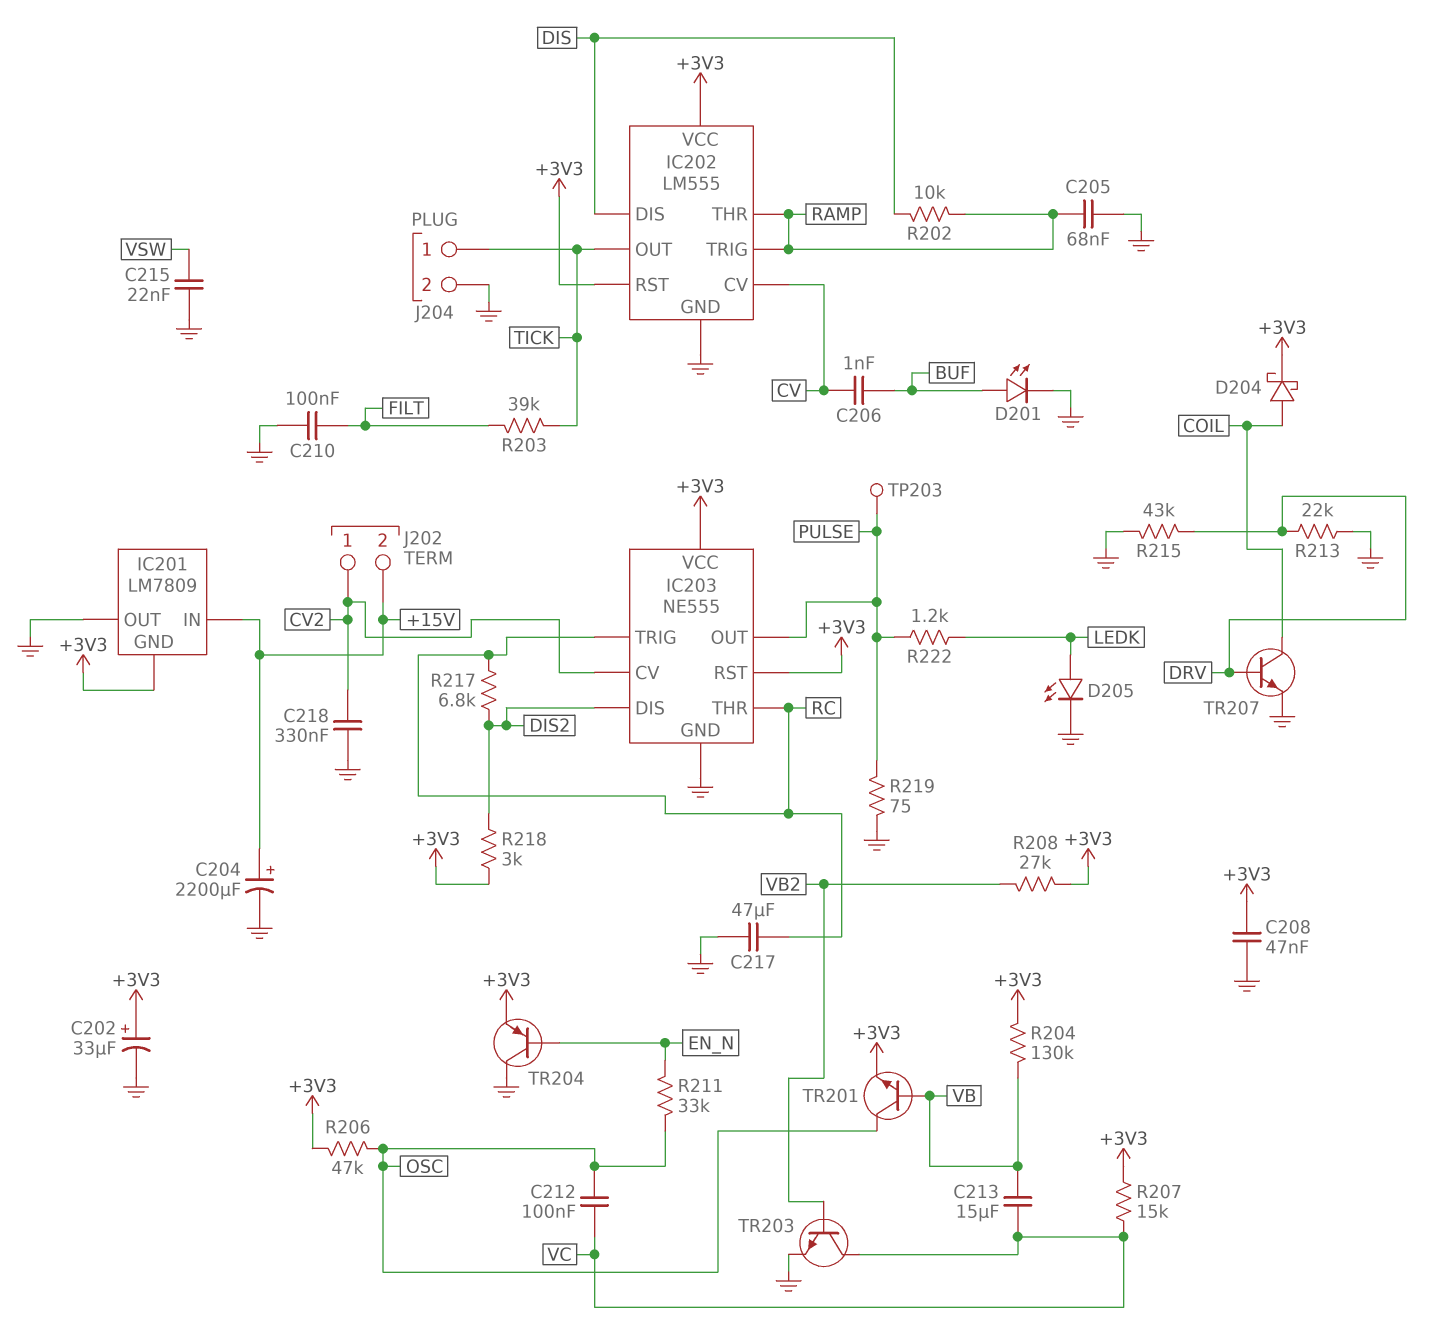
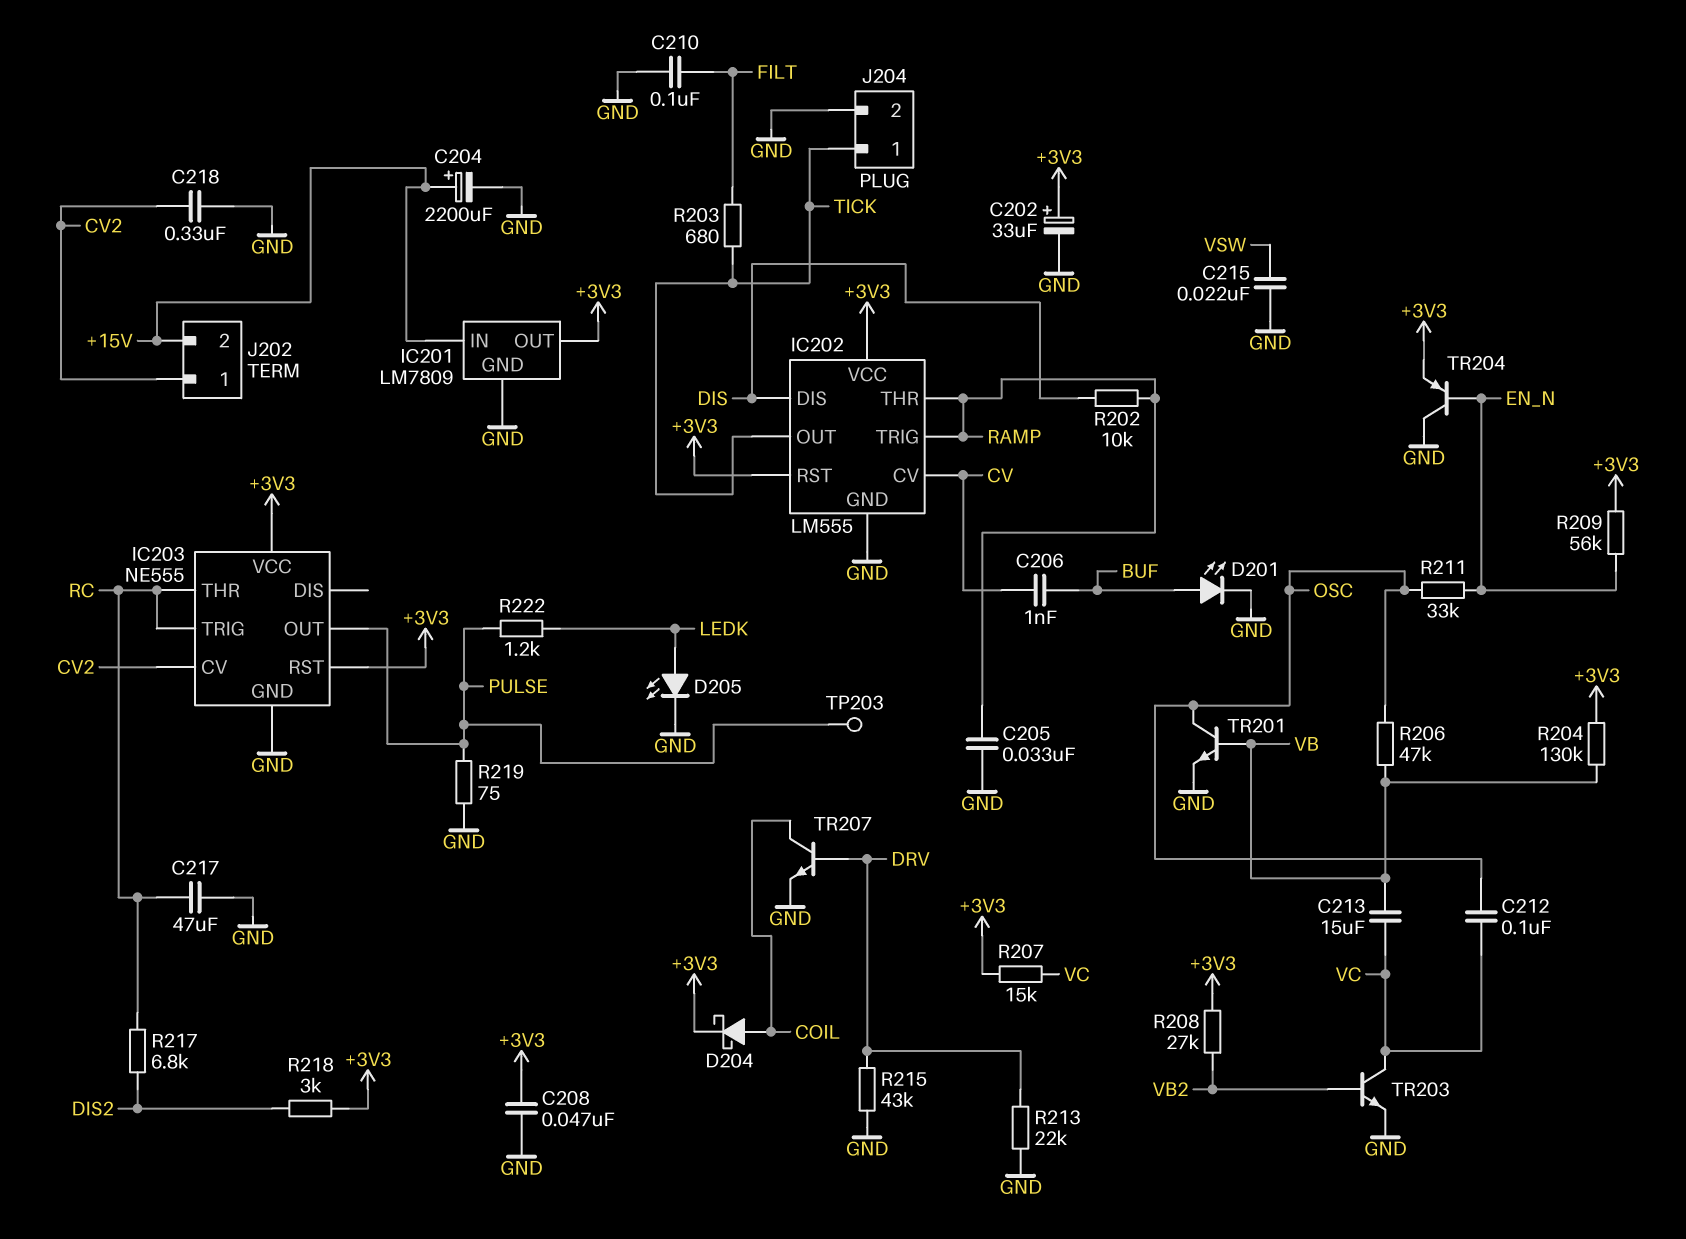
C205: 68nF (GND, RAMP) -> 33nF (GND, RAMP)
IC201 pin GND: +3V3 -> GND
IC201 pin OUT: GND -> +3V3
IC203 pin DIS: DIS2 -> none
R203: 39k (FILT, TICK) -> 680 (FILT, TICK)
R206: 47k (+3V3, OSC) -> 47k (OSC, VB)
R209: none -> 56k (+3V3, EN_N)
TR201: NPN (B VB, C OSC, E +3V3) -> NPN (B VB, C OSC, E GND)

